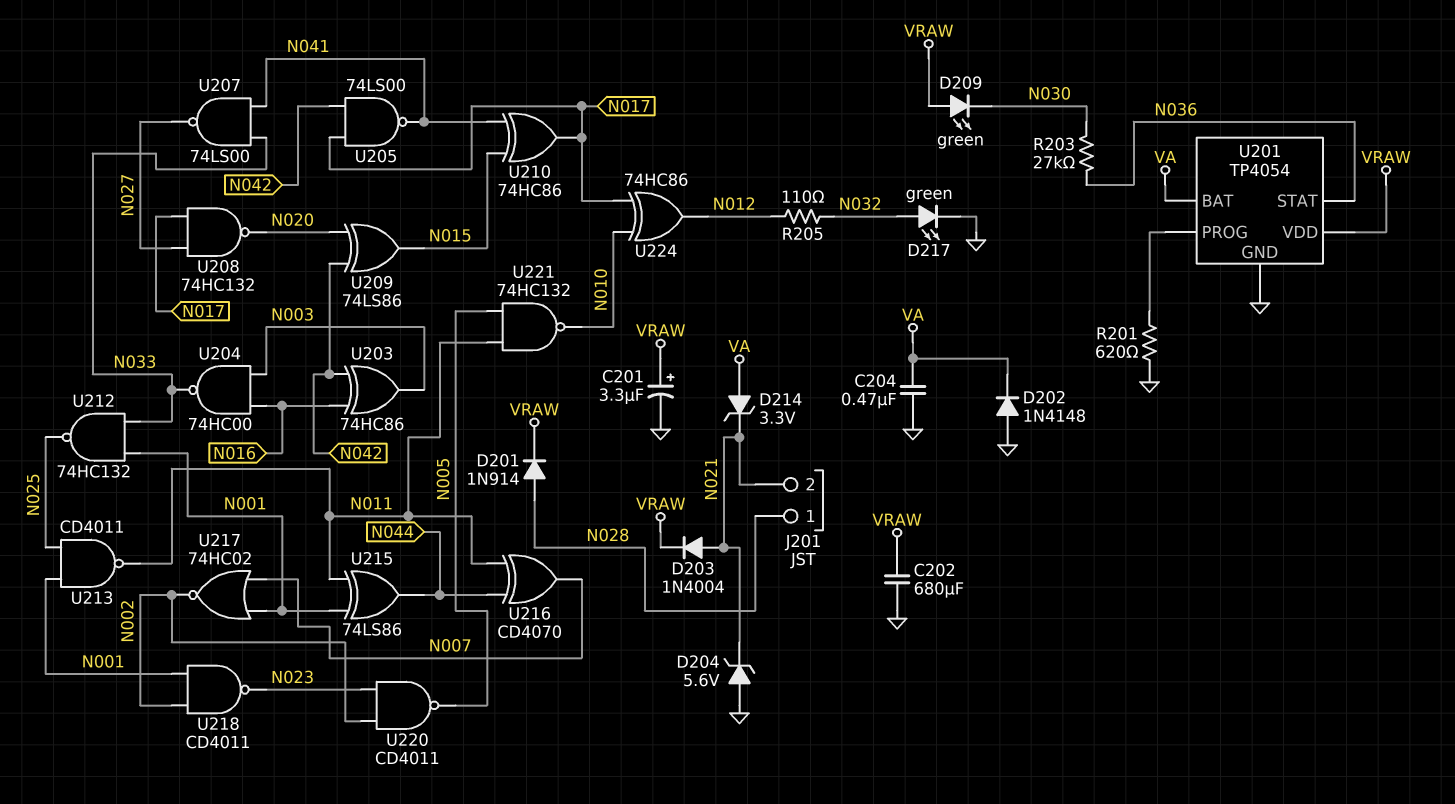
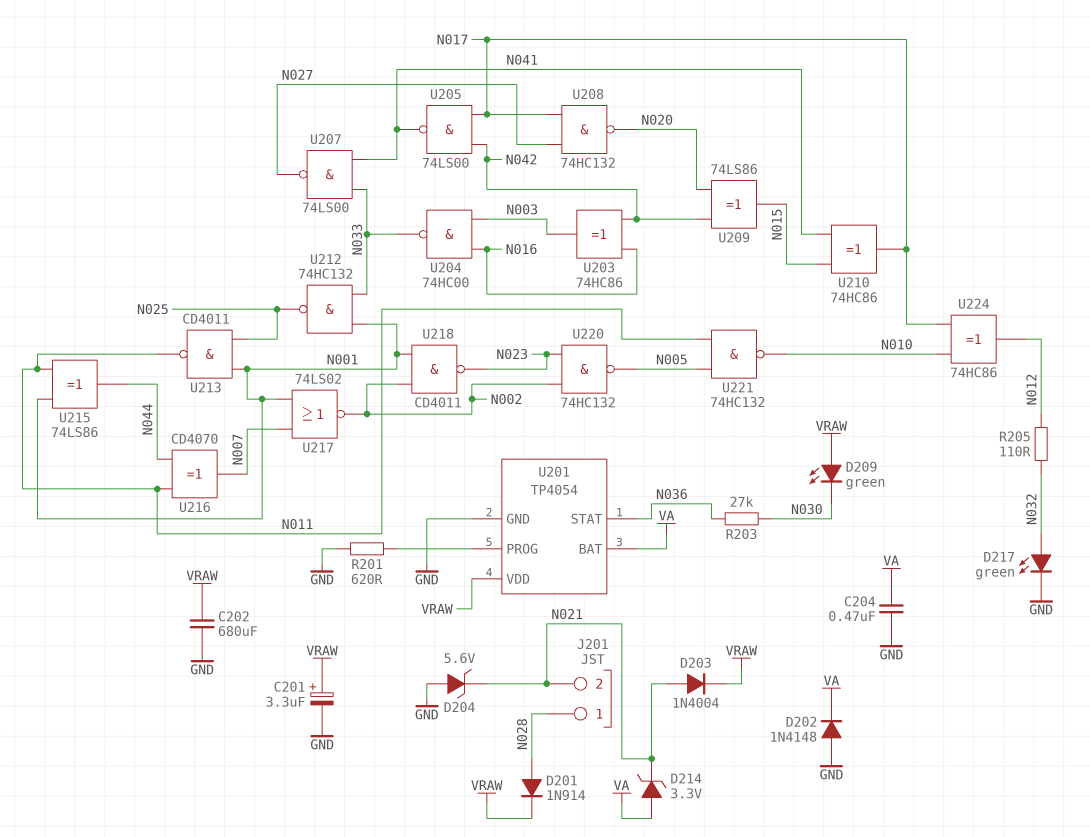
U217: NOR 74HC02 (in N001, in N007, out N002) -> NOR 74LS02 (in N001, in N007, out N002)
U220: NAND CD4011 (in N002, in N023, out N005) -> NAND 74HC132 (in N002, in N023, out N005)

